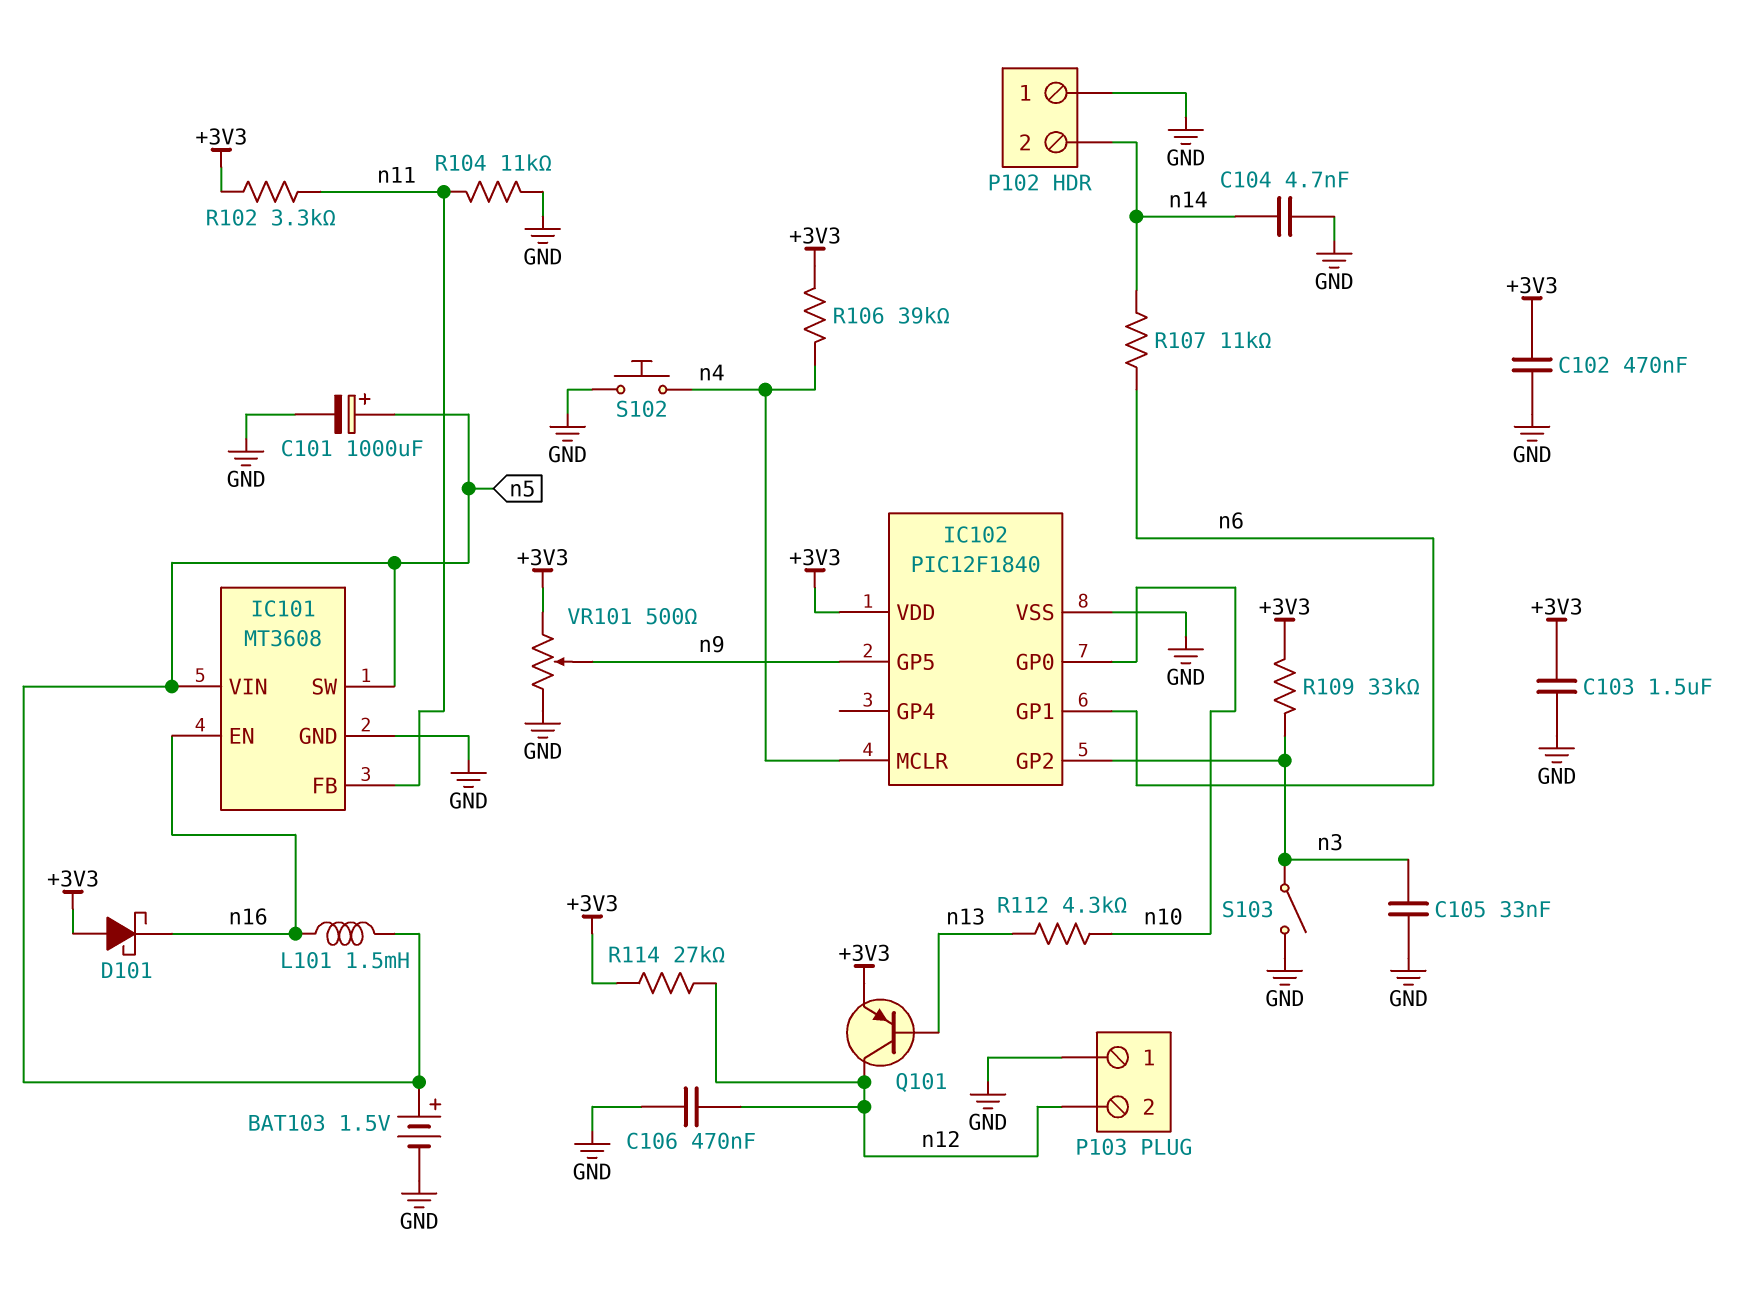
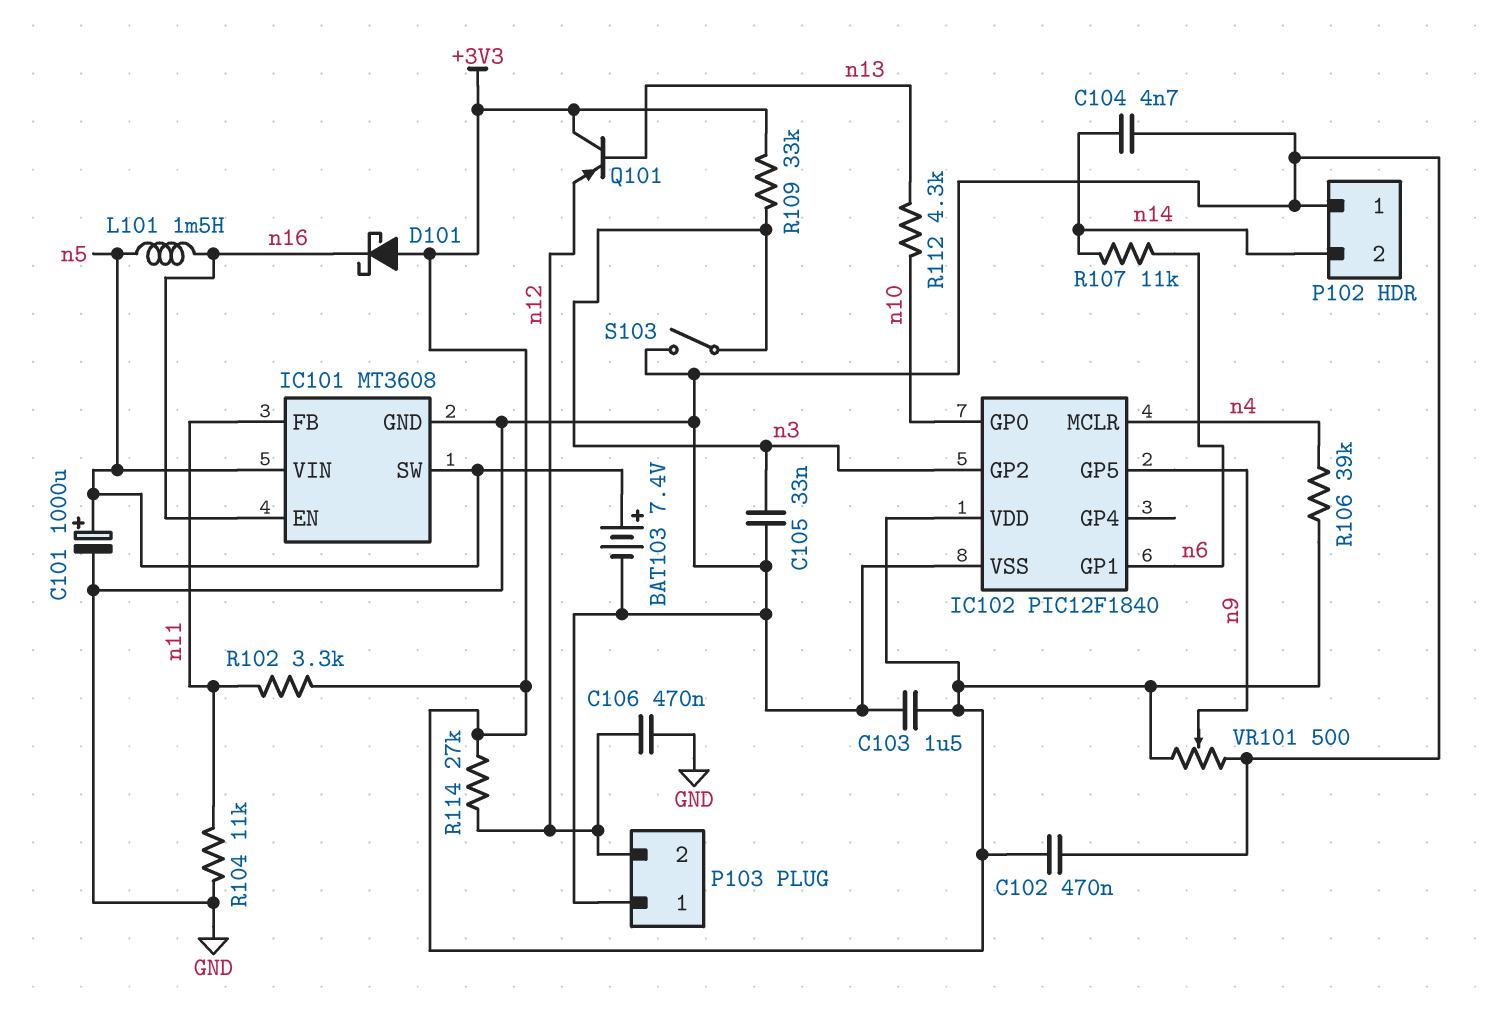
BAT103: 1.5V (plus n5, minus GND) -> 7.4V (plus n5, minus GND)
Q101: PNP (B n13, C n12, E +3V3) -> PNP (B n13, C +3V3, E n12)
S102: button (GND, n4) -> none

